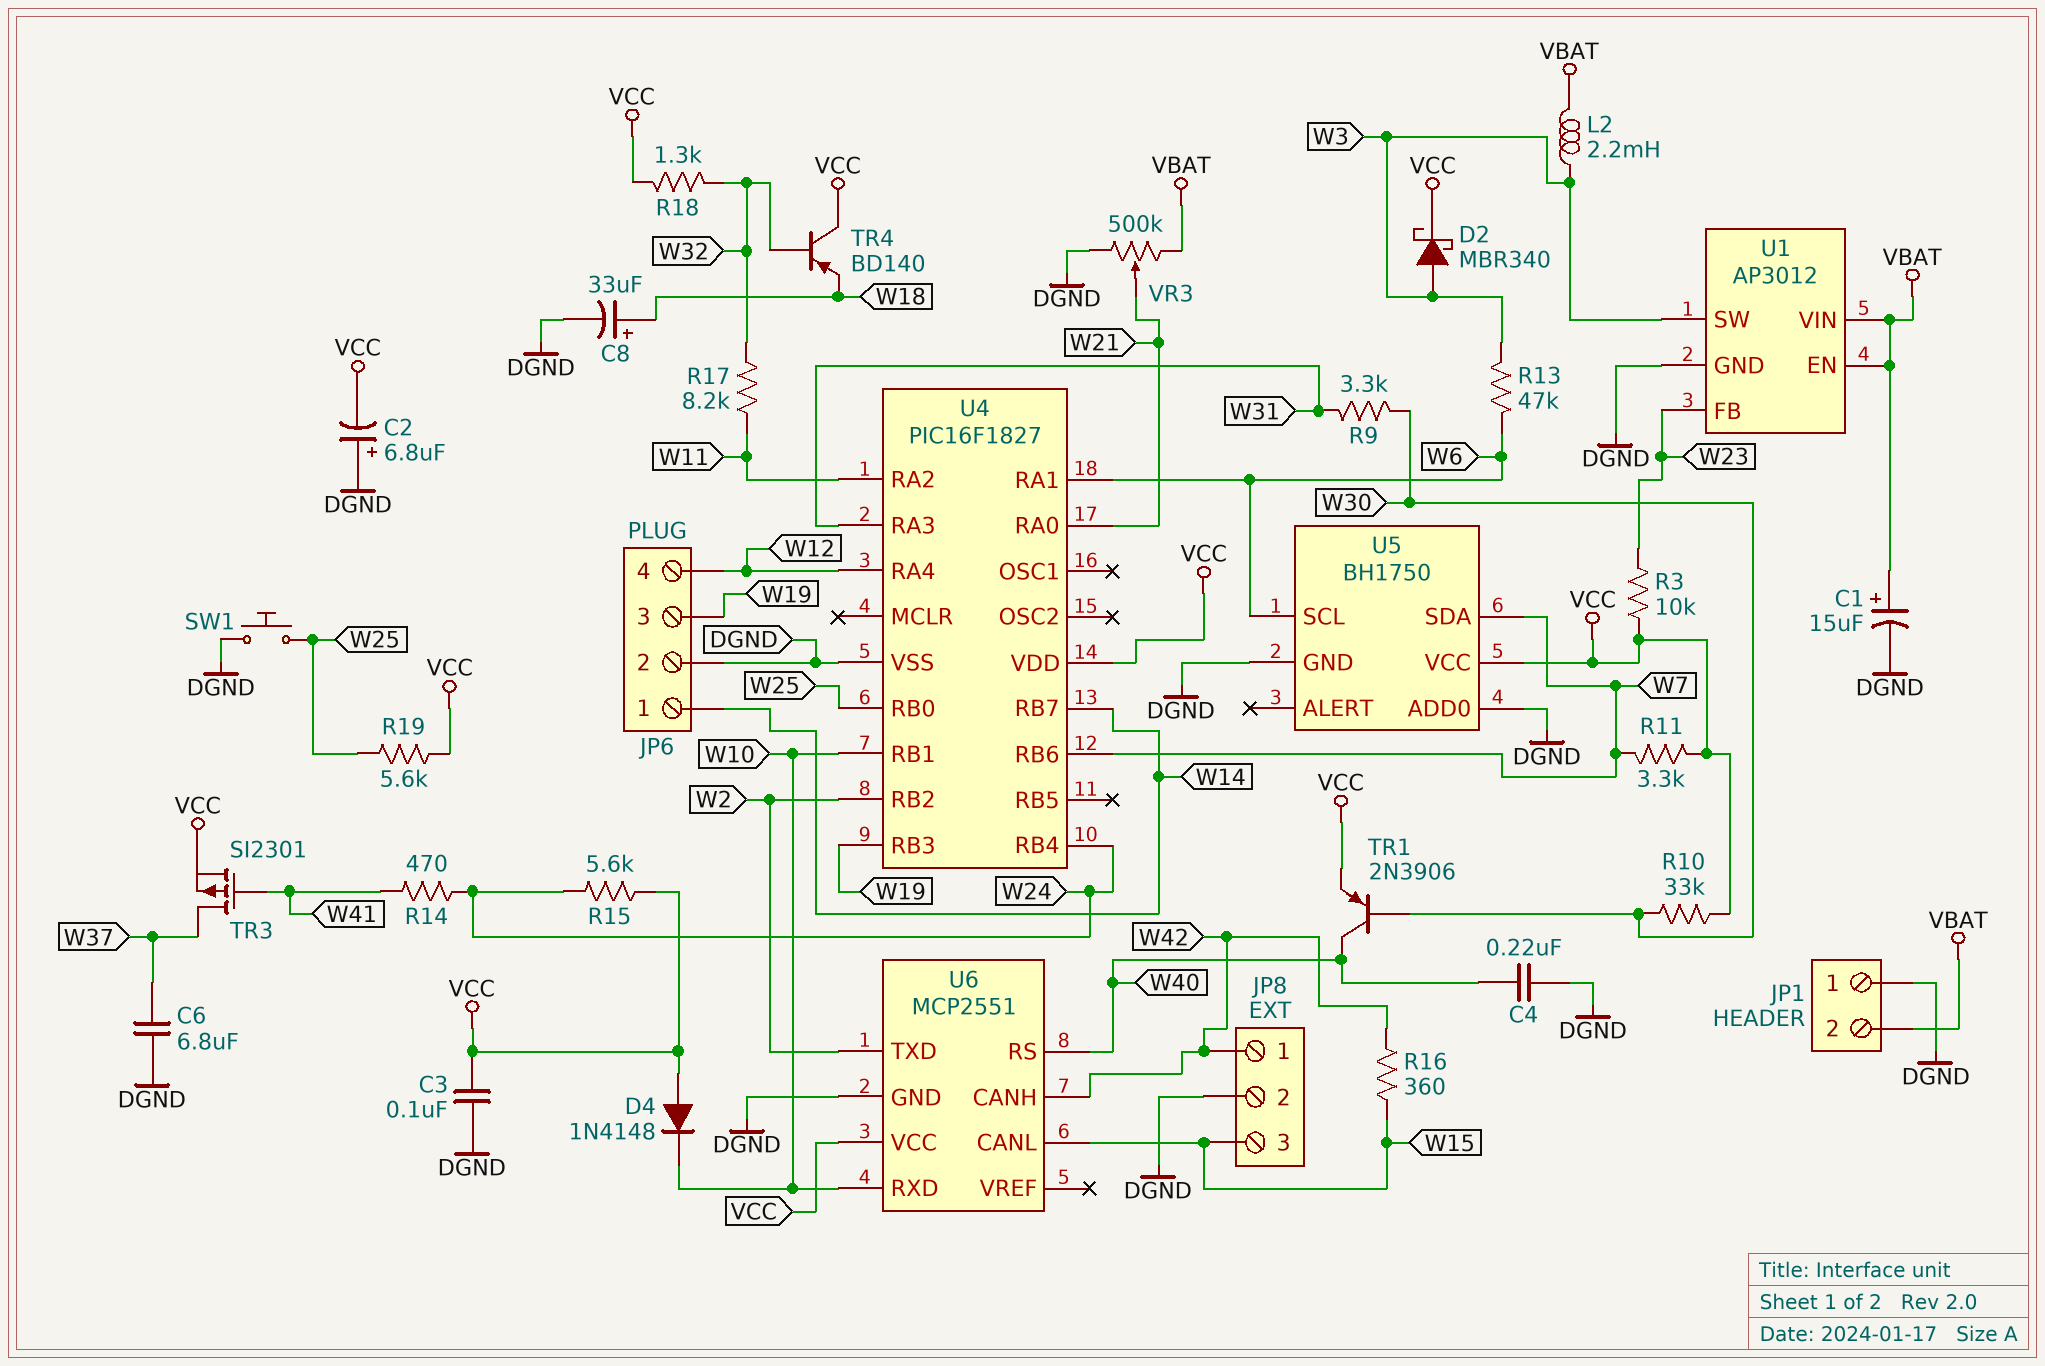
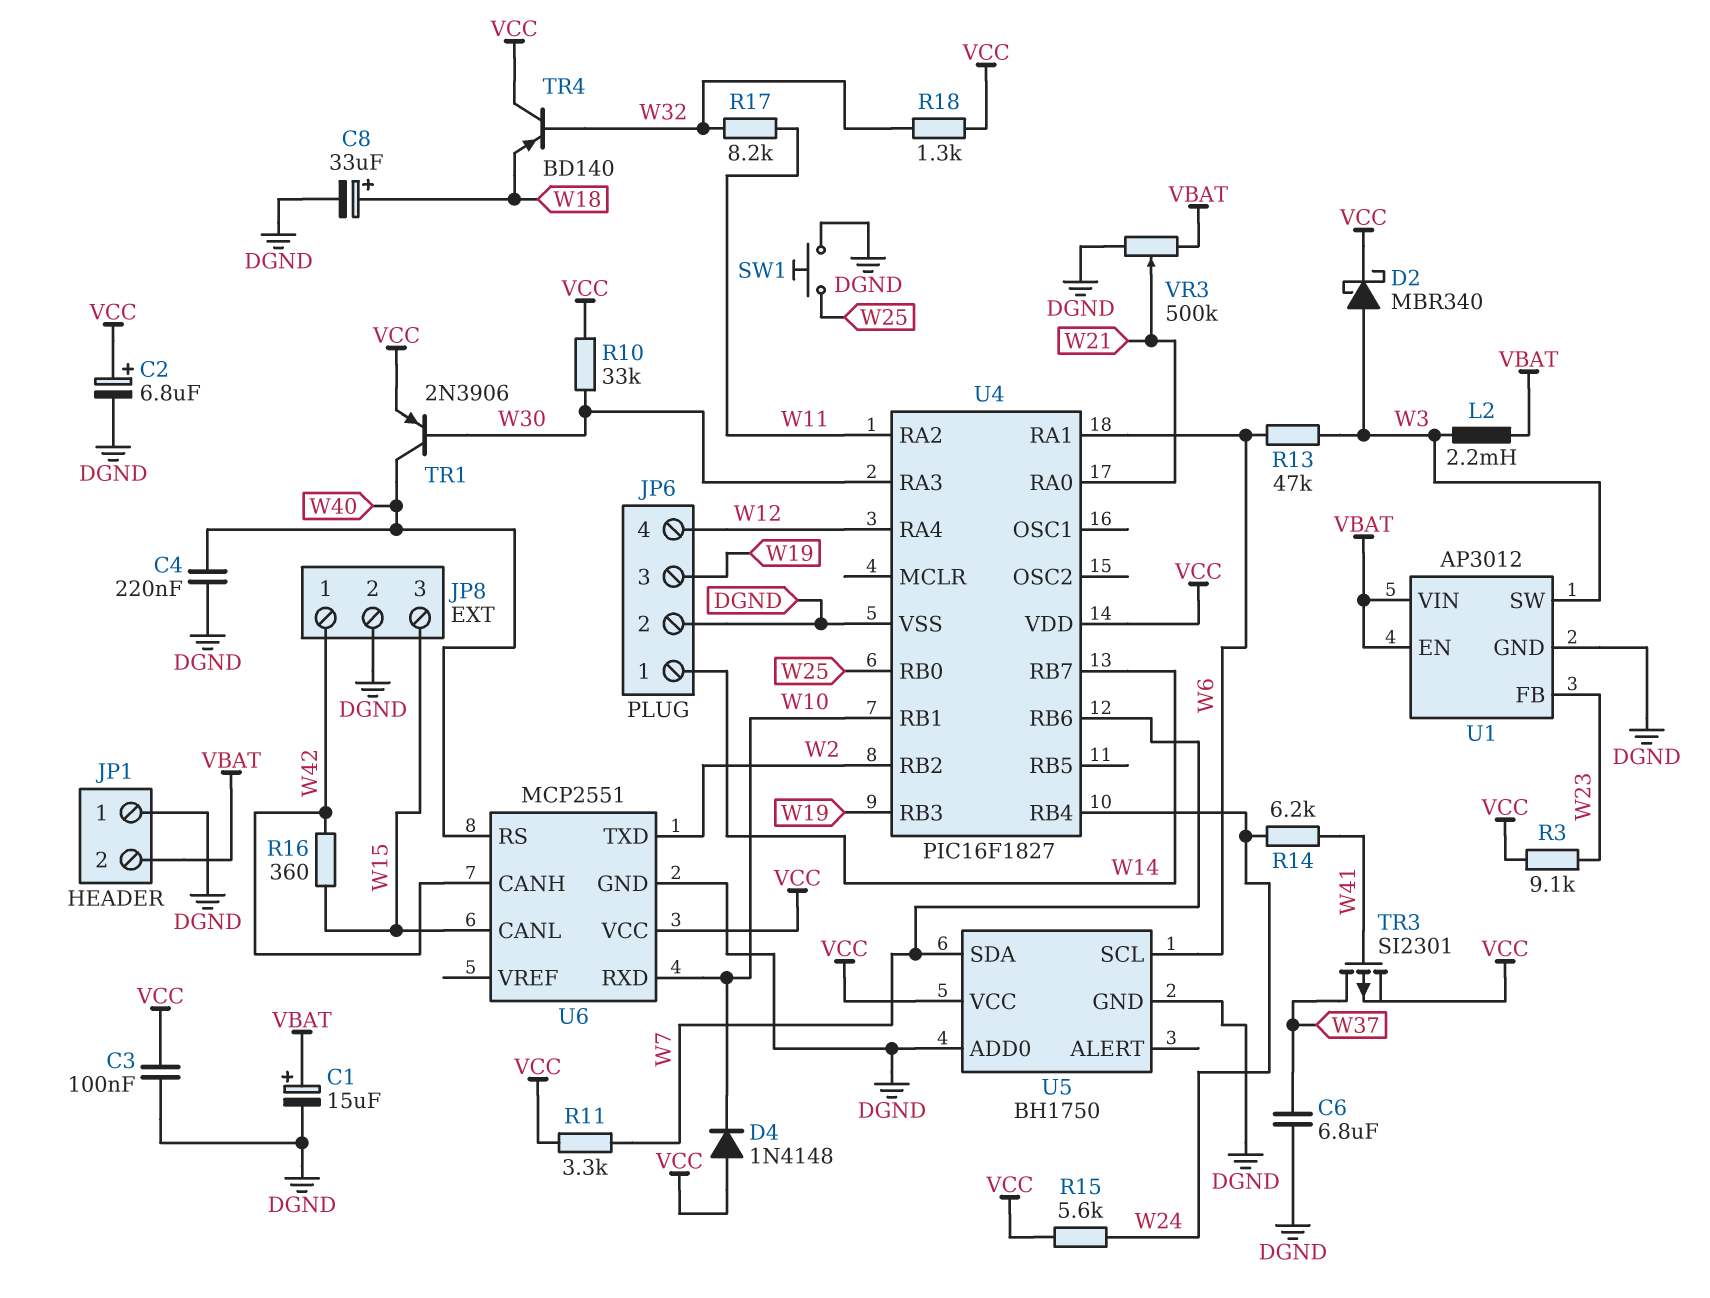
C2: 6.8uF (plus DGND, minus VCC) -> 6.8uF (plus VCC, minus DGND)
R3: 10k (VCC, W23) -> 9.1k (VCC, W23)
R9: 3.3k (W30, W31) -> none
R14: 470 (W24, W41) -> 6.2k (W24, W41)
R19: 5.6k (VCC, W25) -> none
U4 pin RA3: W31 -> W30

